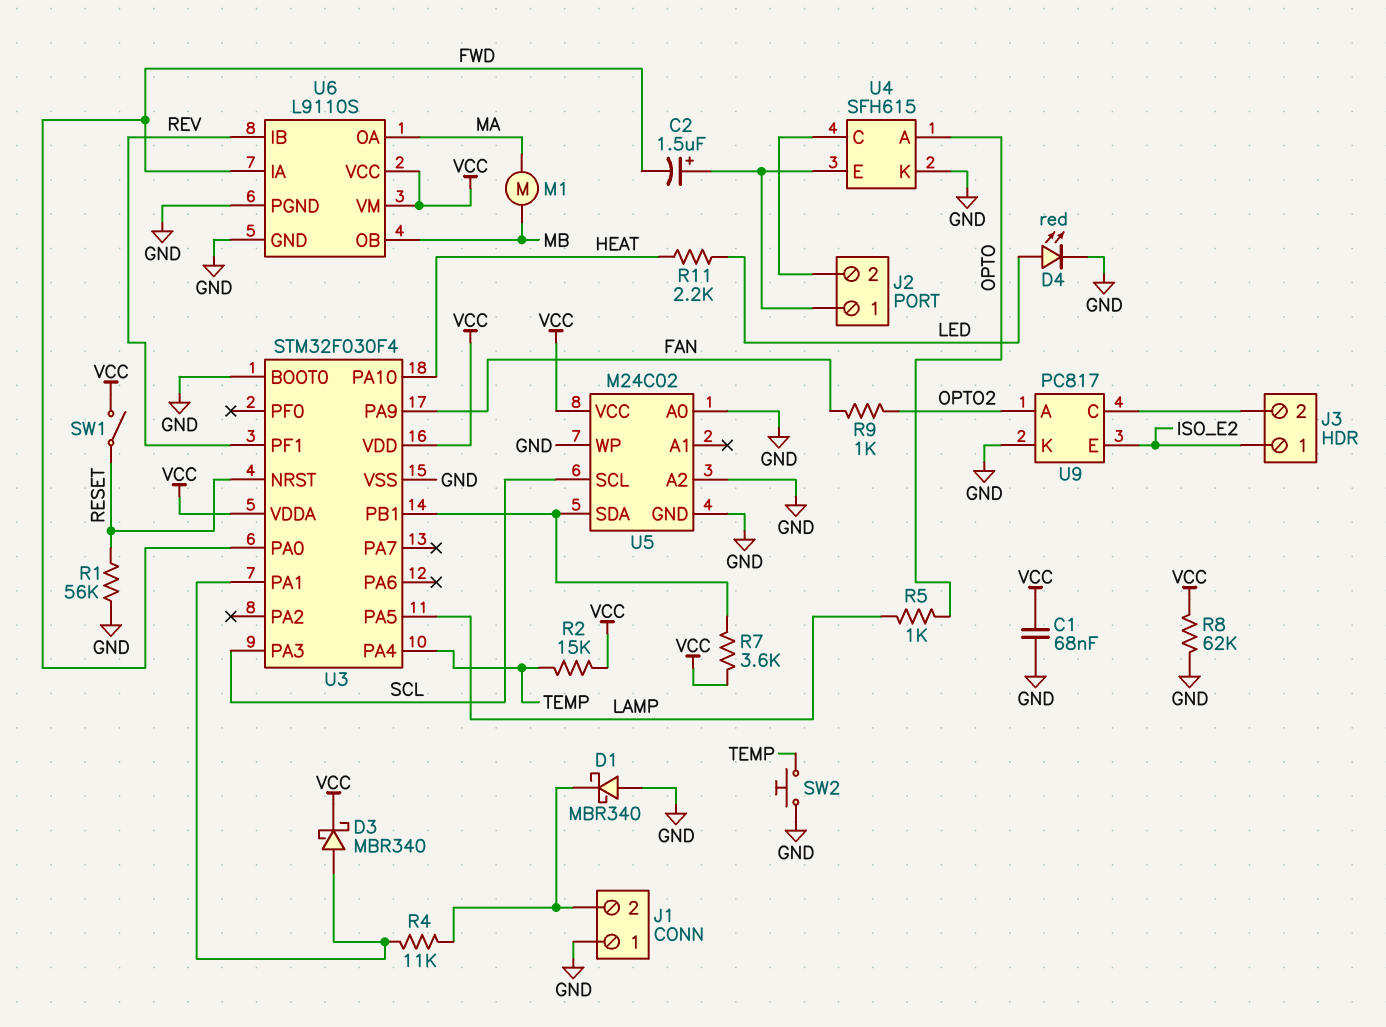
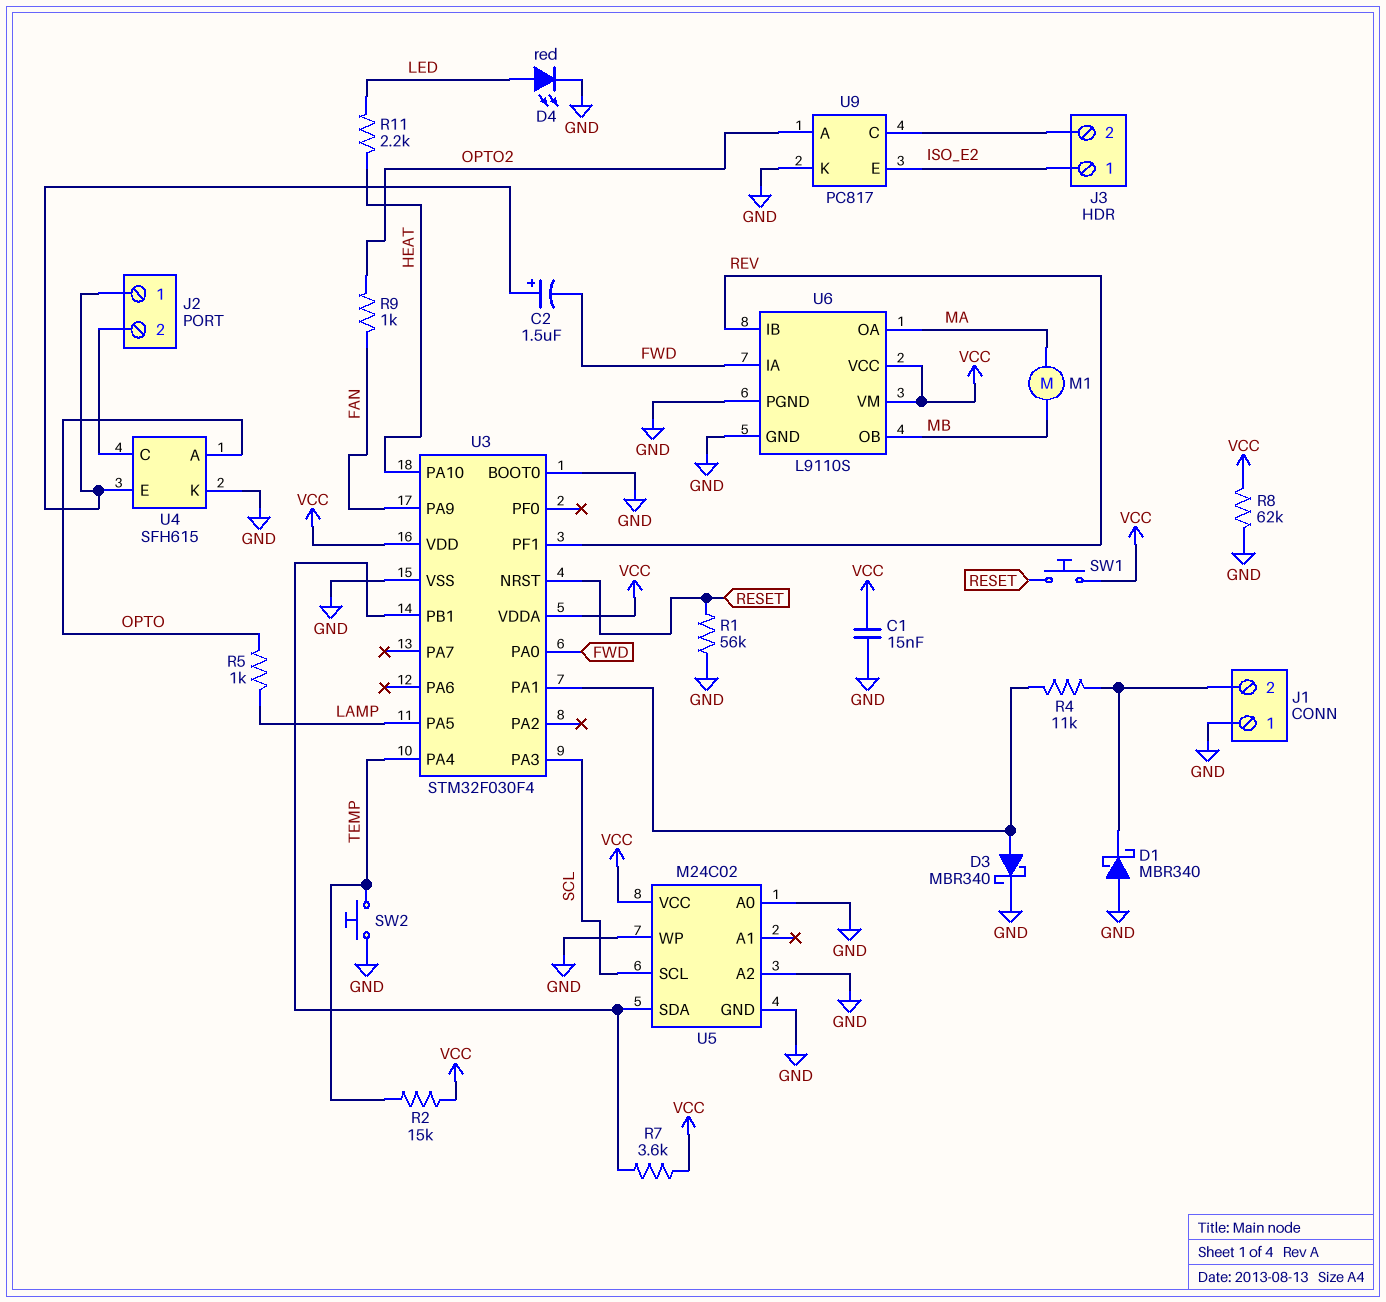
C1: 68nF (GND, VCC) -> 15nF (GND, VCC)
D3: schottky MBR340 (A U3/PA1, K VCC) -> schottky MBR340 (A U3/PA1, K GND)
SW1: switch (RESET, VCC) -> button (RESET, VCC)

